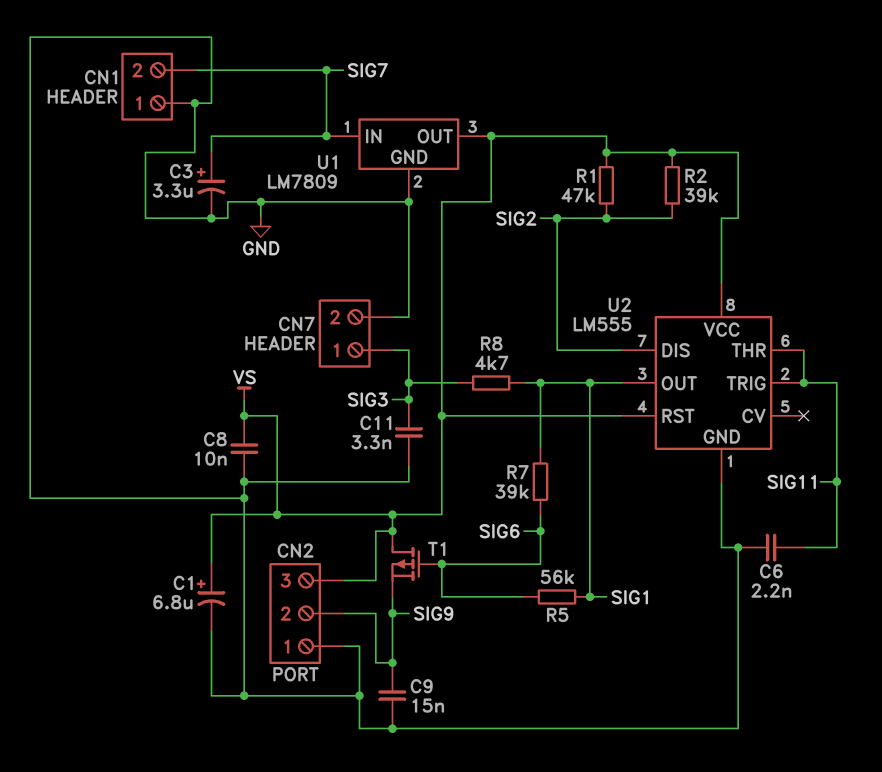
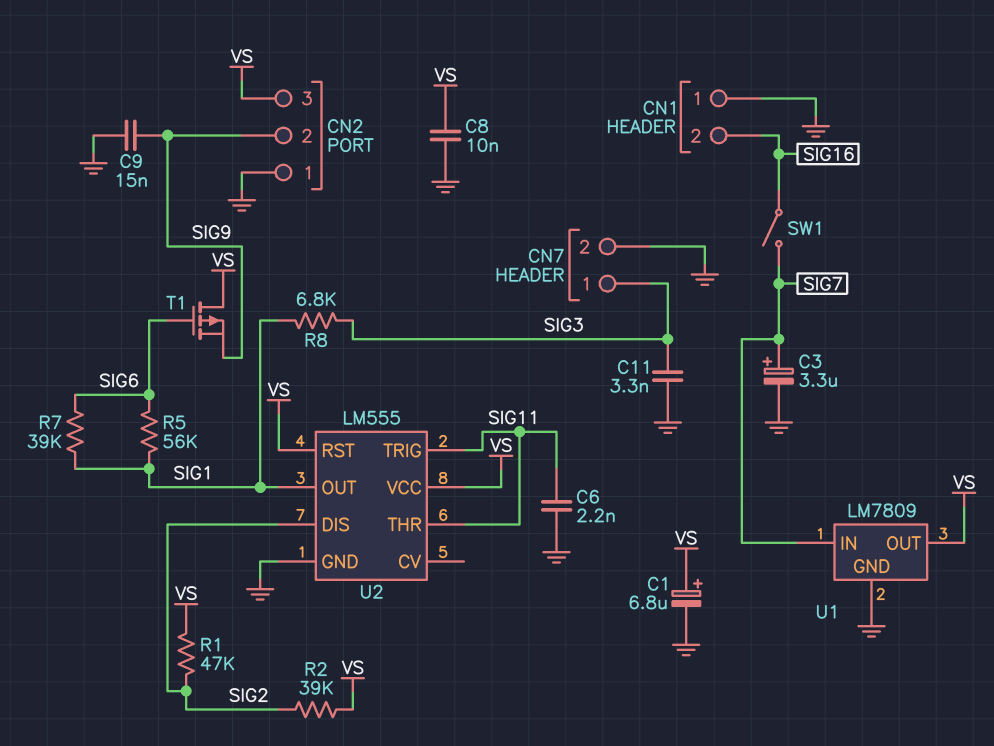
CN1 pin 2: SIG7 -> SIG16
R8: 4.7k (SIG1, SIG3) -> 6.8k (SIG1, SIG3)
SW1: none -> switch (SIG7, SIG16)

